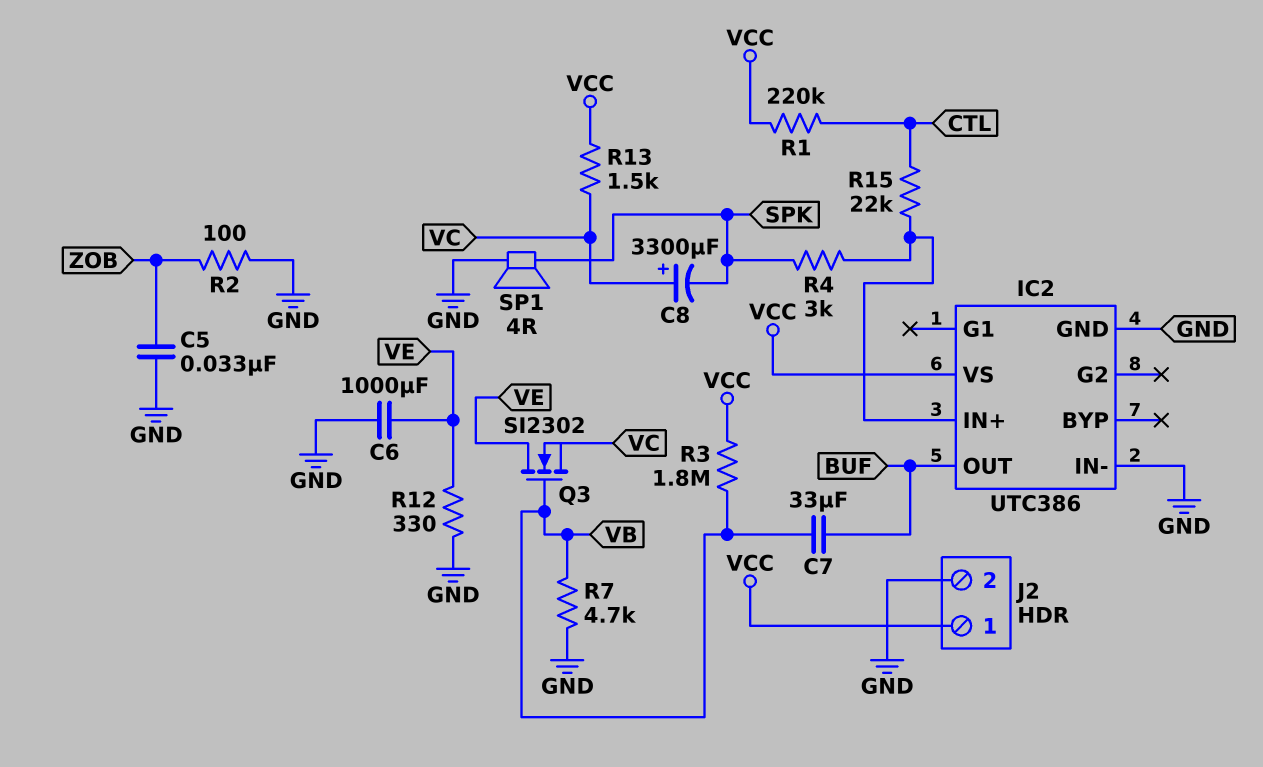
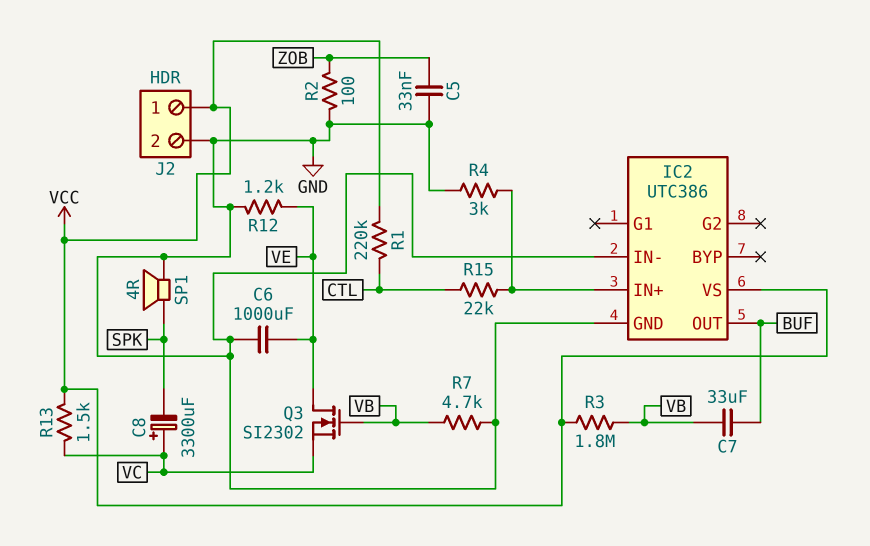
R4: 3k (IC2/IN+, SPK) -> 3k (GND, IC2/IN+)
R12: 330 (GND, VE) -> 1.2k (GND, VE)

